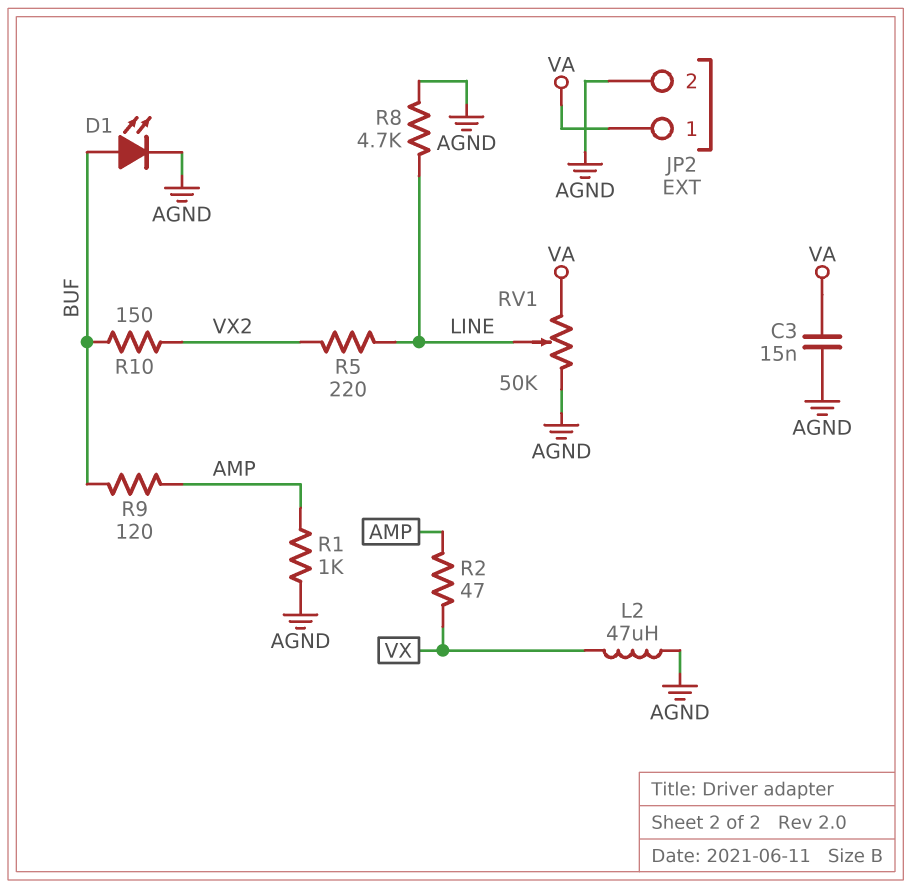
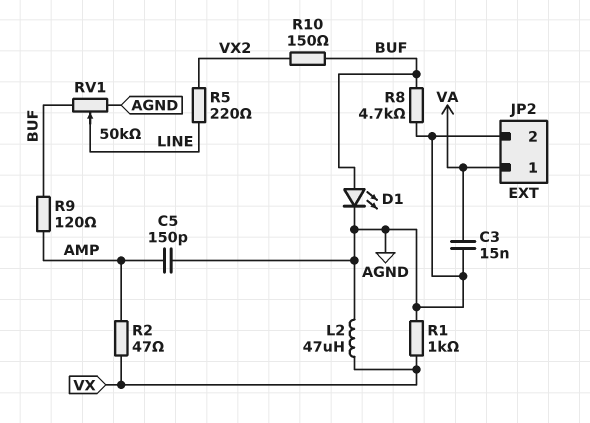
C5: none -> 150pF (AGND, AMP)
R1: 1k (AGND, AMP) -> 1k (AGND, VX)
R8: 4.7k (AGND, LINE) -> 4.7k (AGND, BUF)
RV1: 50k (AGND, VA, wiper LINE) -> 50k (AGND, BUF, wiper LINE)

